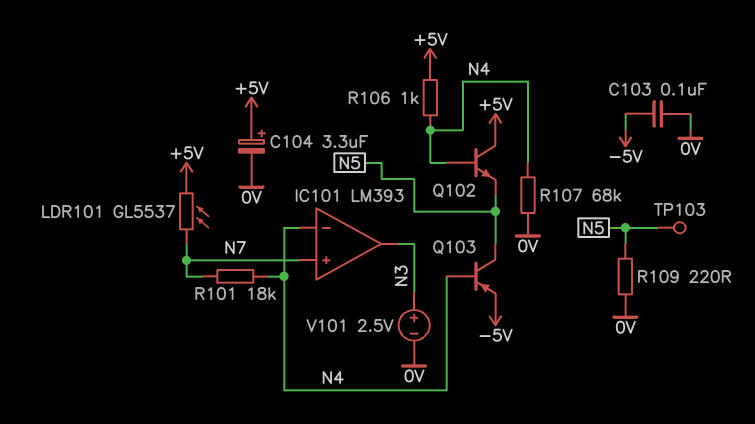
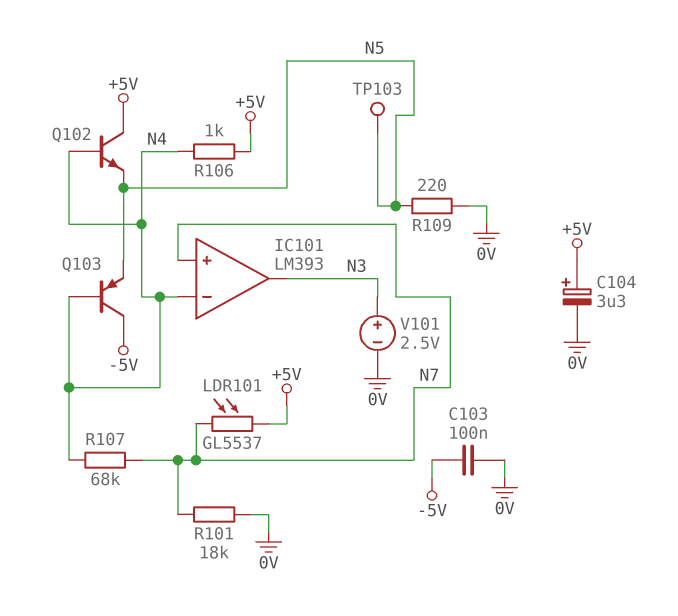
Q103: PNP (B N4, C N5, E -5V) -> PNP (B N4, C -5V, E N5)
R101: 18k (N4, N7) -> 18k (0V, N7)
R107: 68k (0V, N4) -> 68k (N4, N7)

